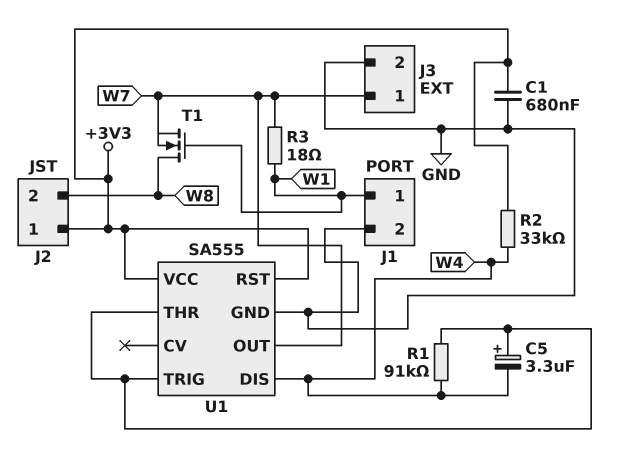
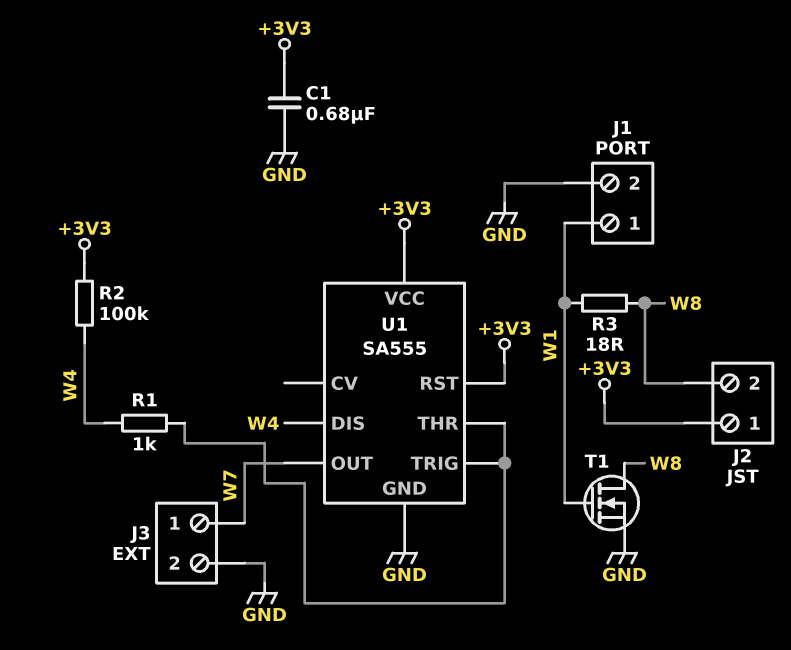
C5: 3.3uF (plus U1/THR, minus W4) -> none
R1: 91k (U1/THR, W4) -> 1k (U1/THR, W4)
R2: 33k (+3V3, W4) -> 100k (+3V3, W4)
R3: 18 (W1, W7) -> 18 (W1, W8)
T1: NMOS (G W1, D W8, S W7) -> NMOS (G W1, D W8, S GND)

